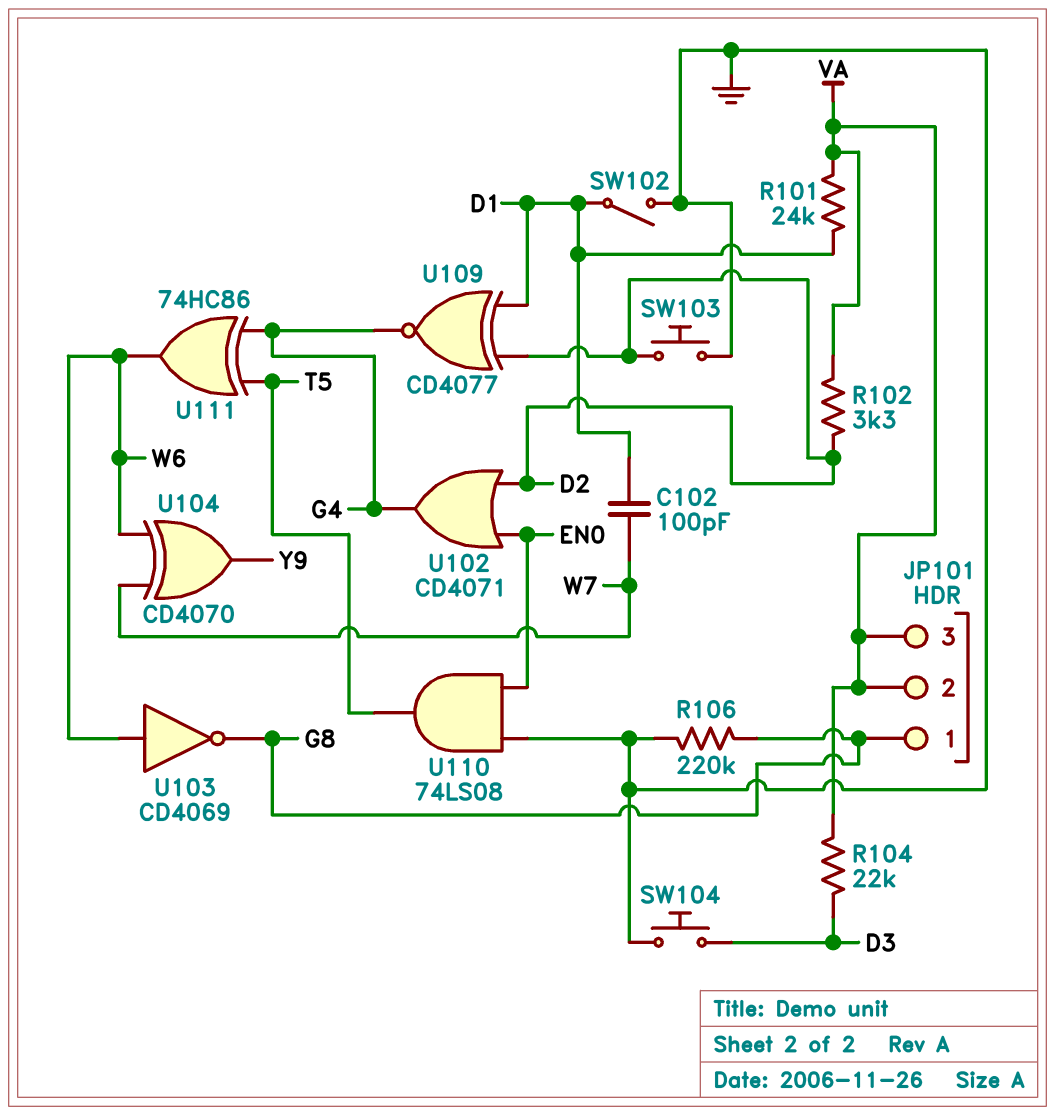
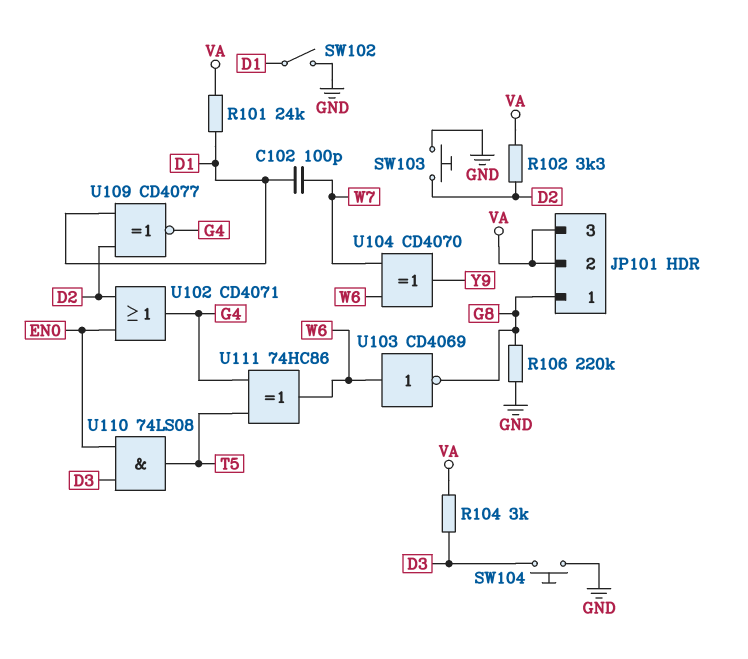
R104: 22k (D3, VA) -> 3k (D3, VA)
U110: AND 74LS08 (in EN0, in GND, out T5) -> AND 74LS08 (in D3, in EN0, out T5)

